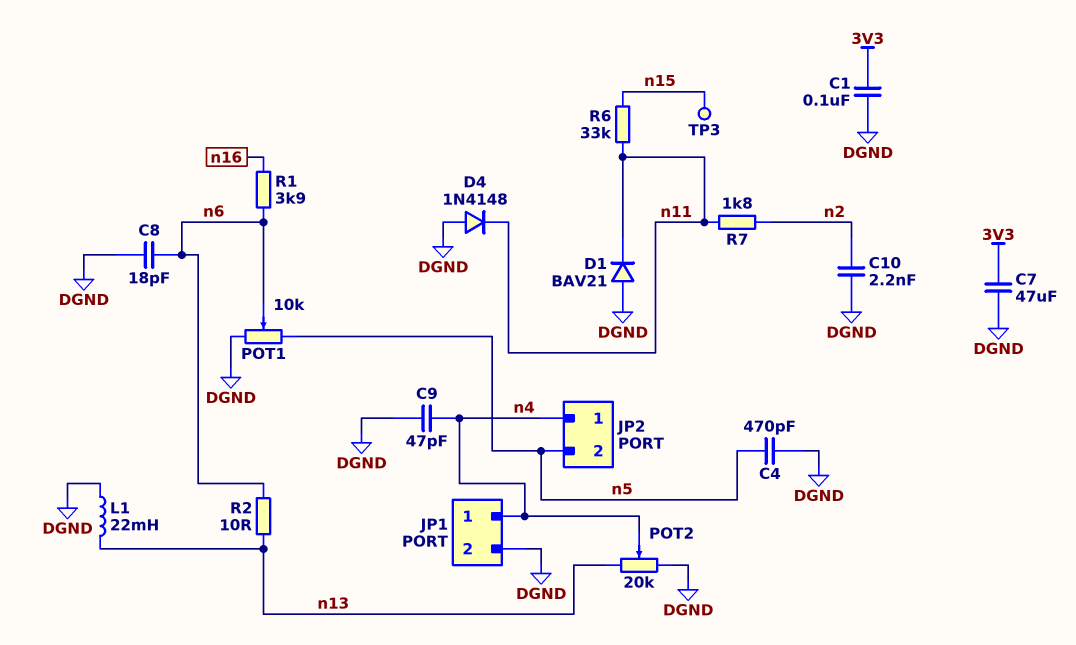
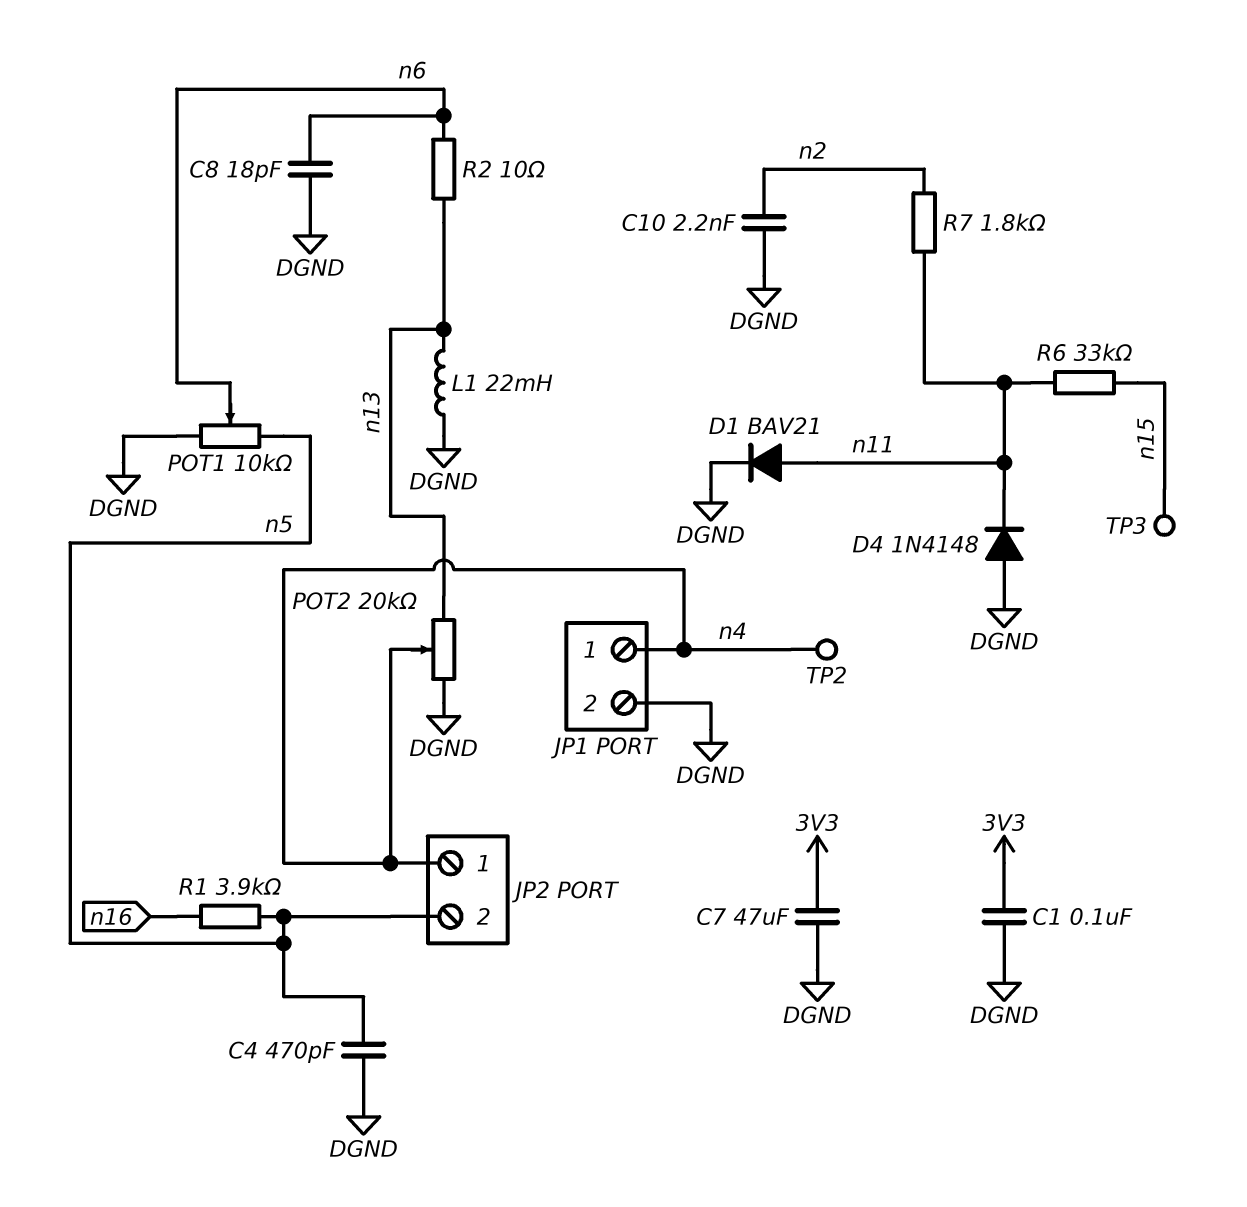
C9: 47pF (DGND, n4) -> none
D1: diode BAV21 (A DGND, K n11) -> diode BAV21 (A n11, K DGND)
R1: 3.9k (n6, n16) -> 3.9k (n5, n16)
TP2: none -> test point (n4)

